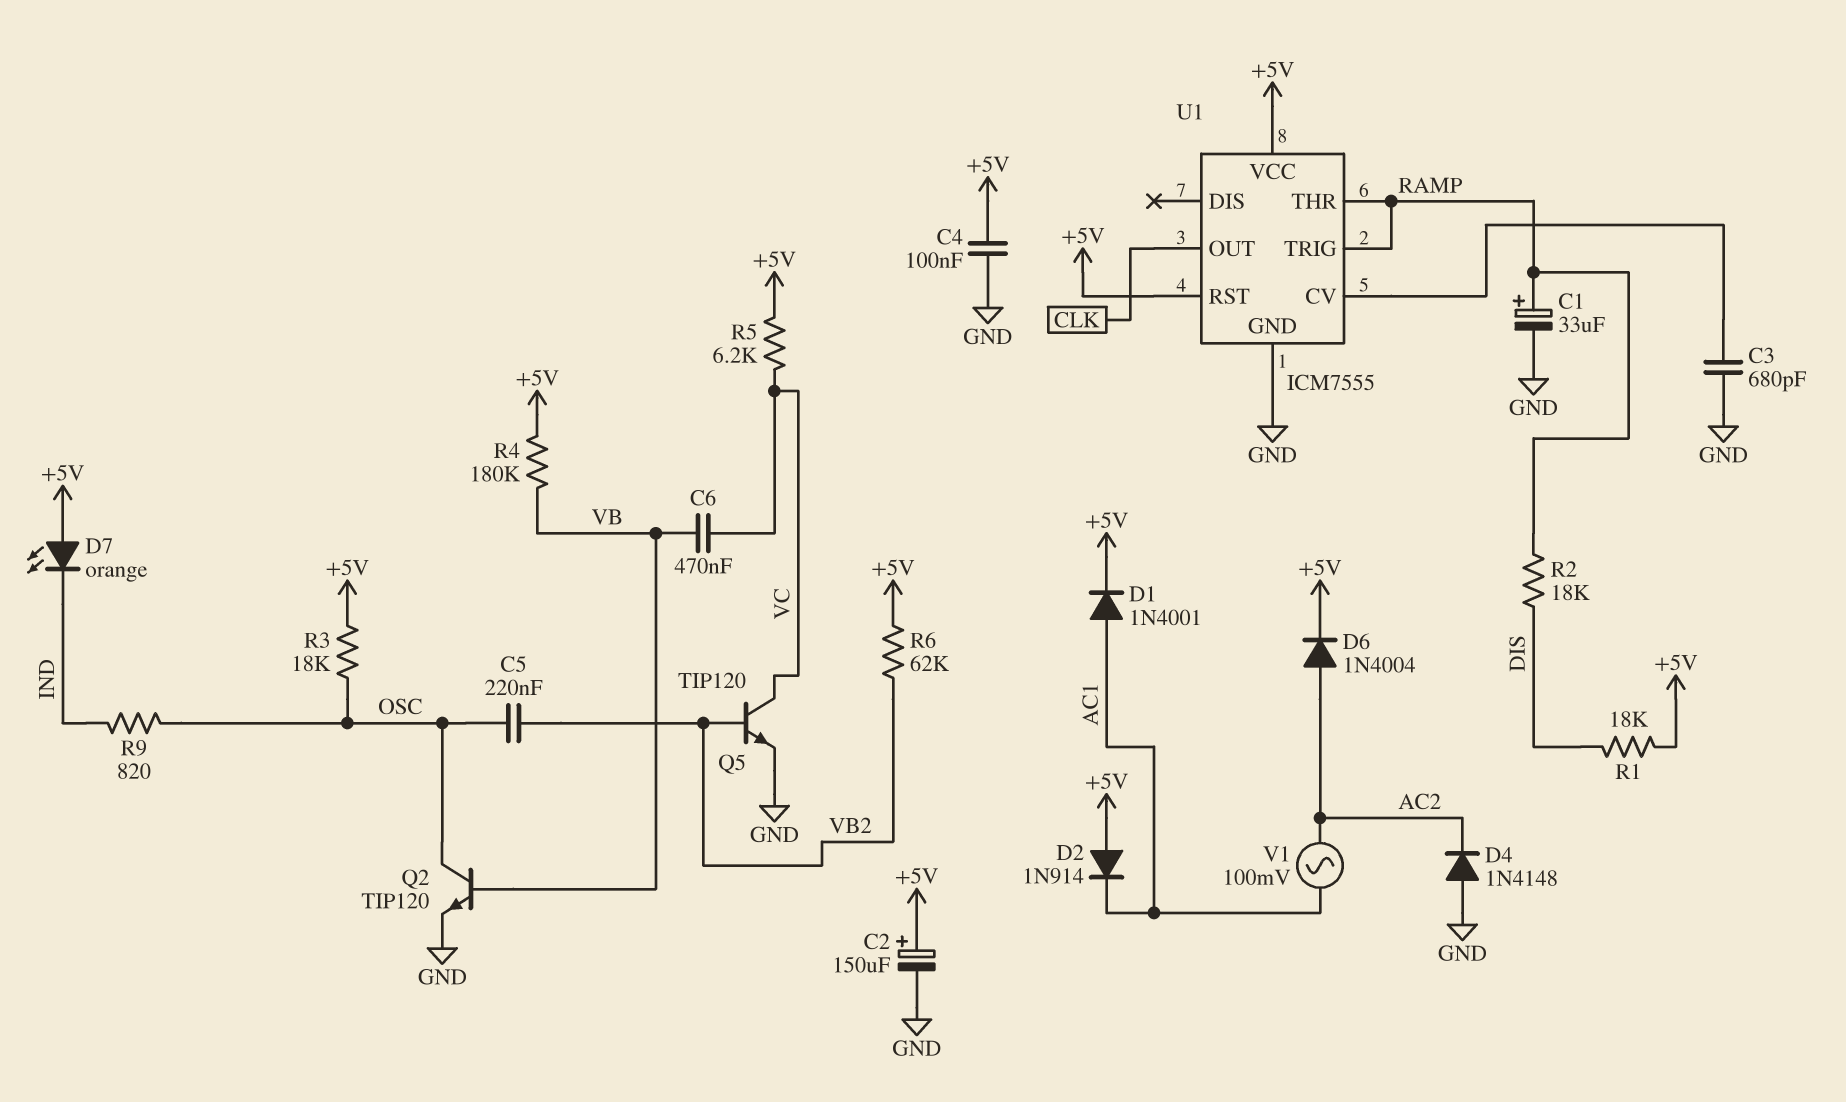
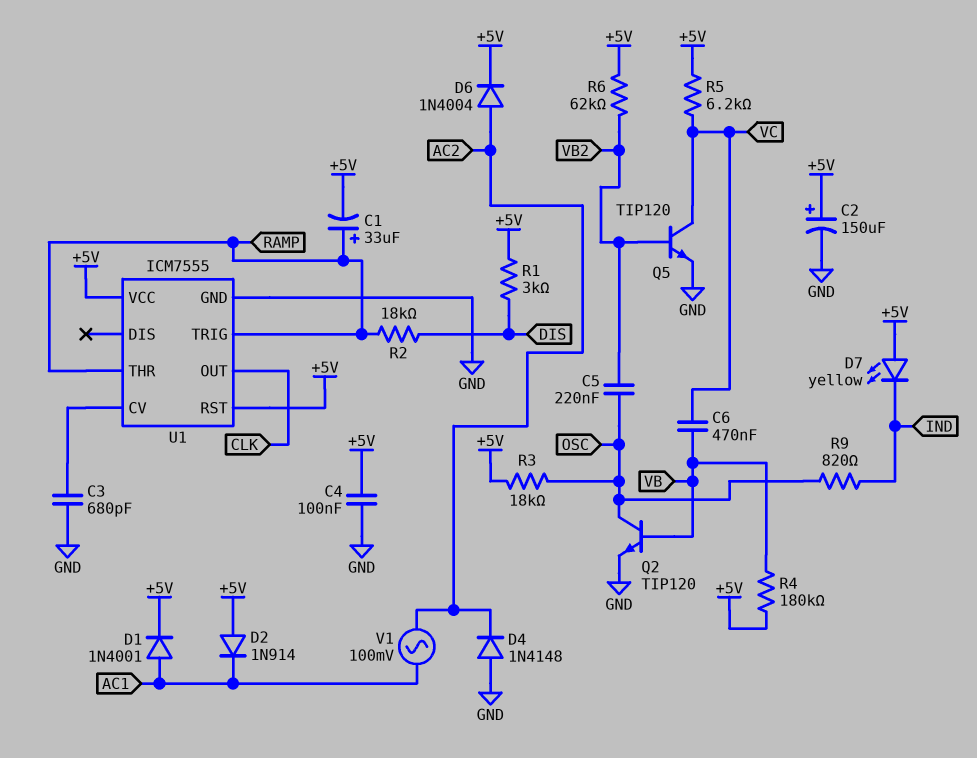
C1: 33uF (plus RAMP, minus GND) -> 33uF (plus RAMP, minus +5V)
D7: LED orange (A +5V, K IND) -> LED yellow (A +5V, K IND)
R1: 18k (+5V, DIS) -> 3k (+5V, DIS)

